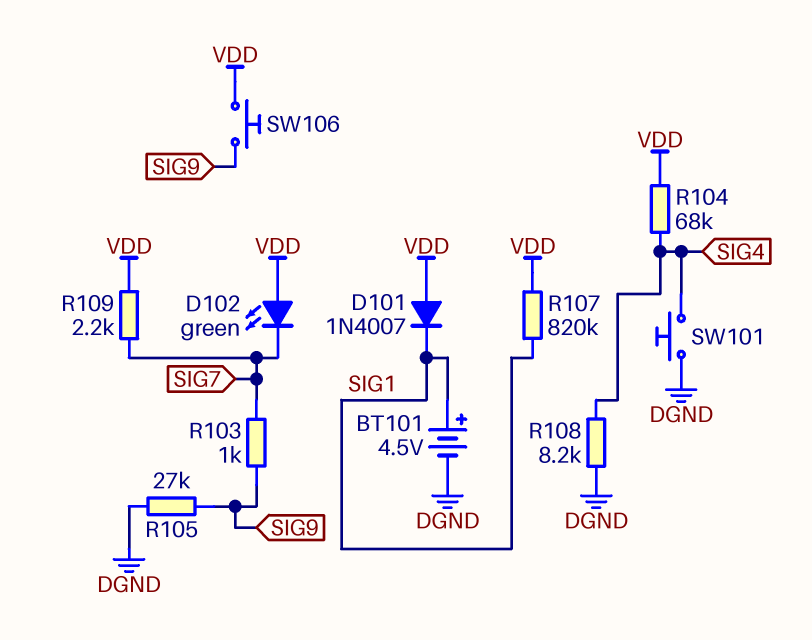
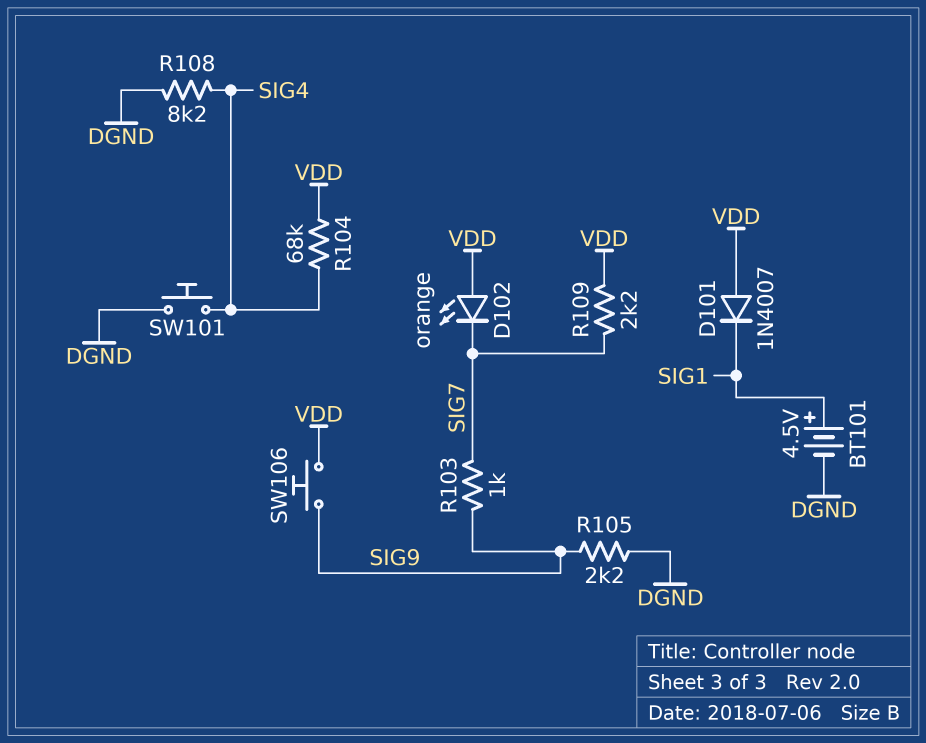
D102: LED green (A VDD, K SIG7) -> LED orange (A VDD, K SIG7)
R105: 27k (DGND, SIG9) -> 2.2k (DGND, SIG9)
R107: 820k (SIG1, VDD) -> none

